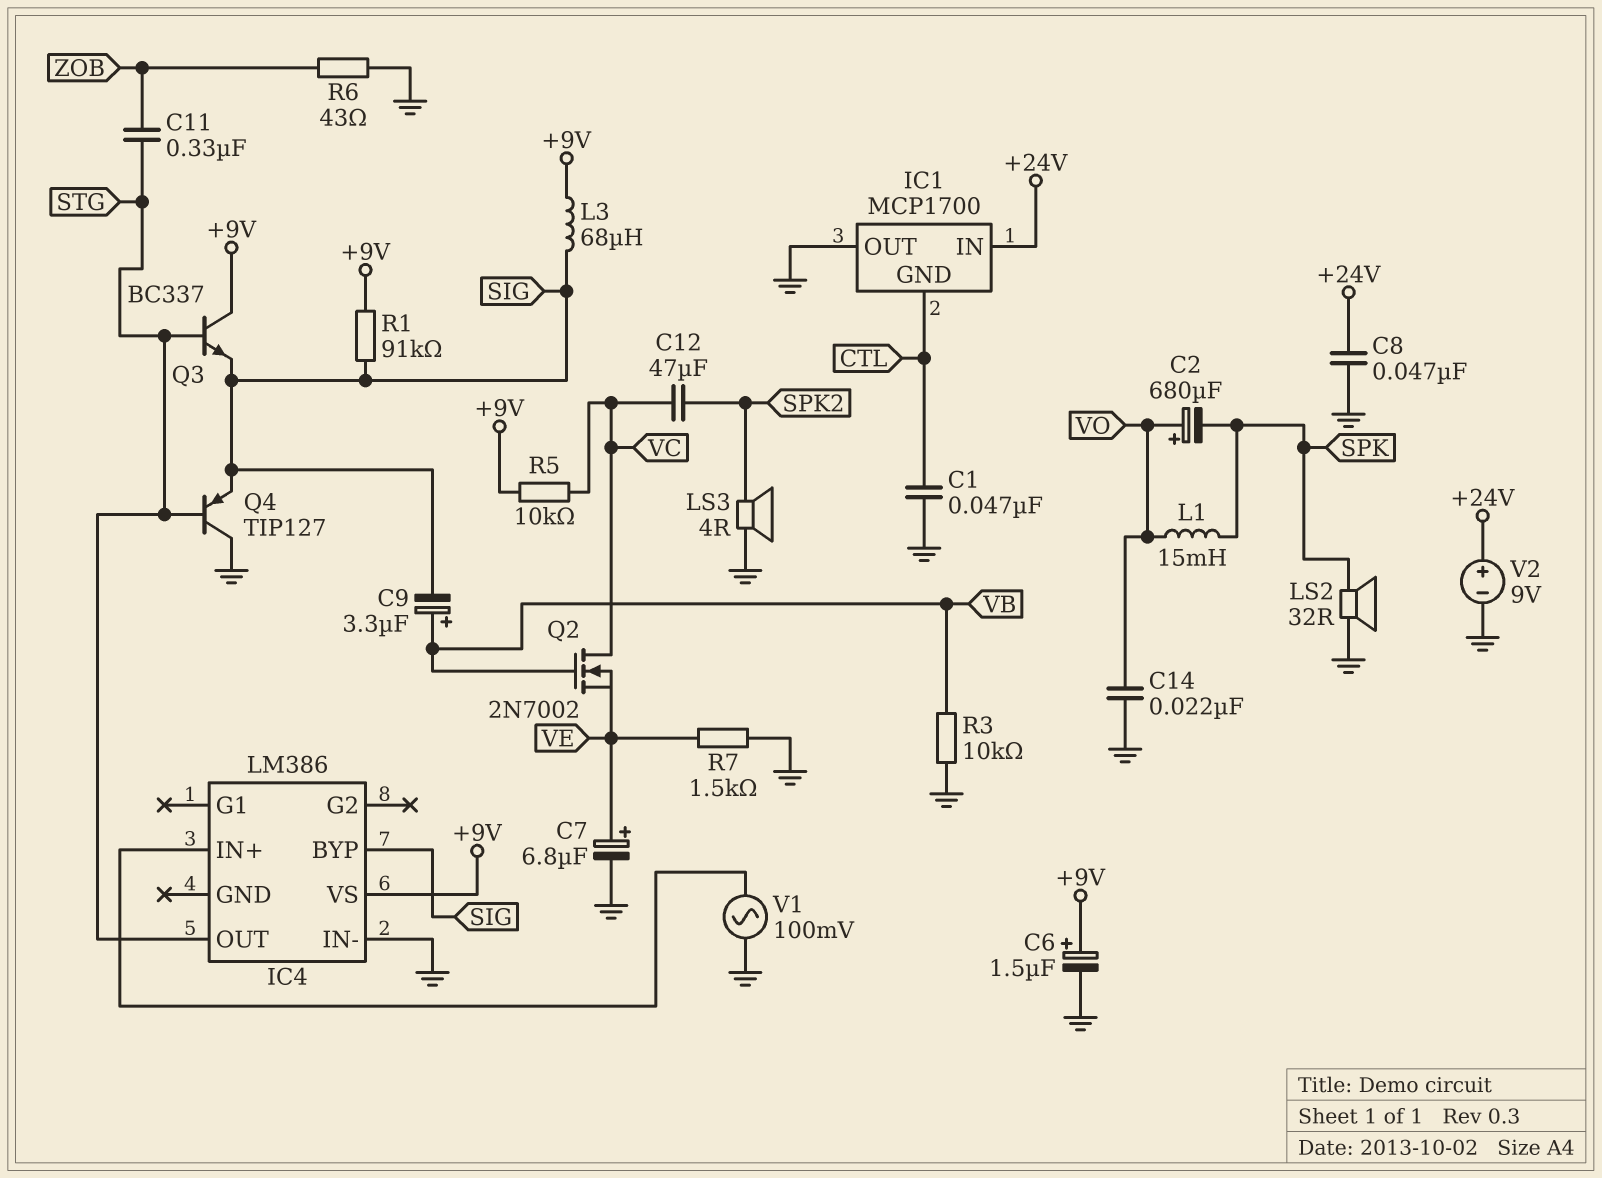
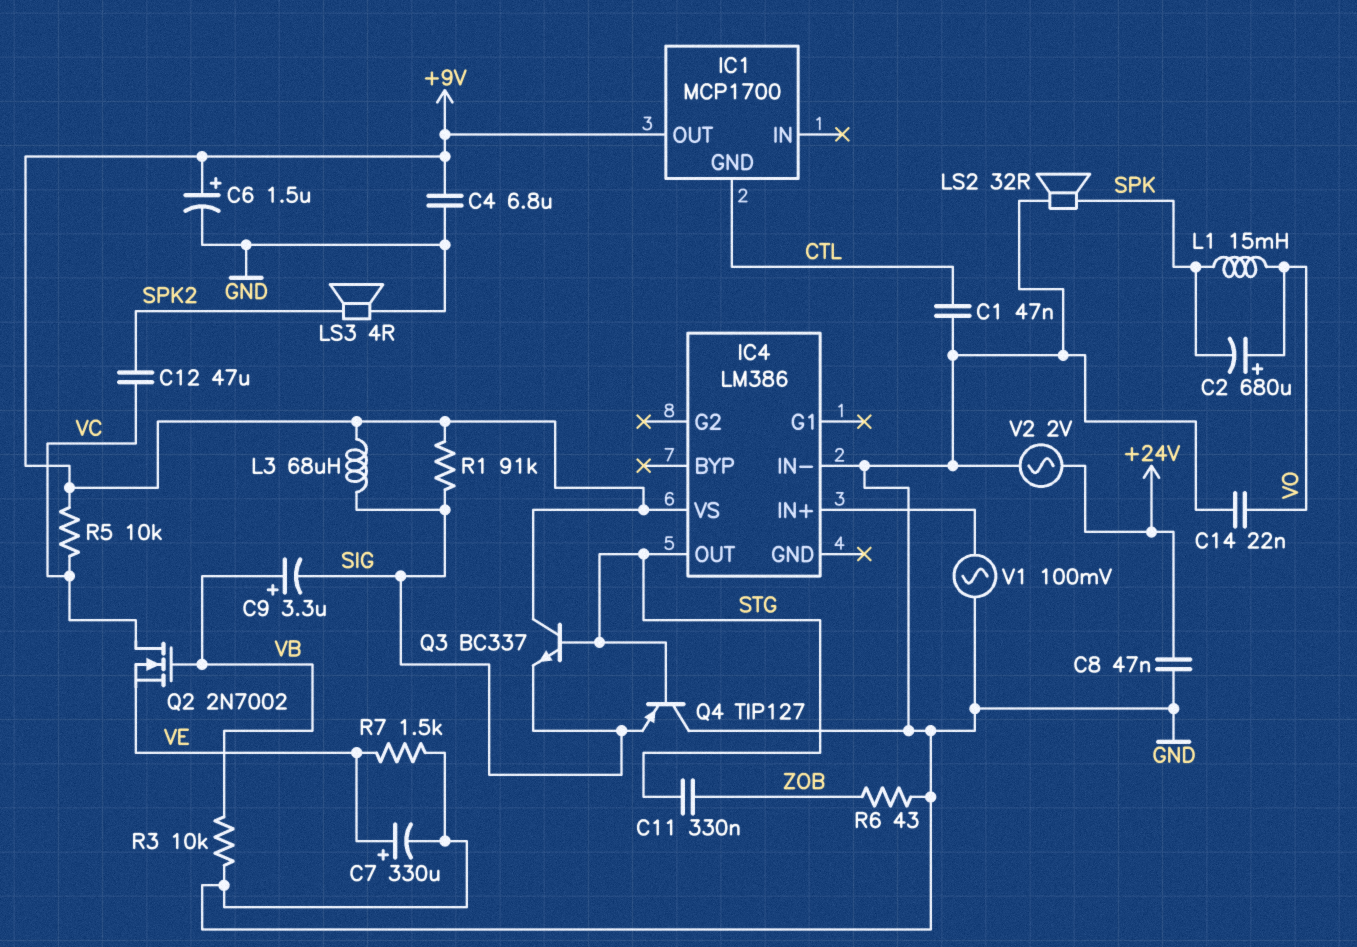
C4: none -> 6.8uF (+9V, GND)
C7: 6.8uF (plus VE, minus GND) -> 330uF (plus VE, minus GND)
IC1 pin IN: +24V -> none
IC1 pin OUT: GND -> +9V
IC4 pin BYP: SIG -> none
V2: 9V (plus +24V, minus GND) -> AC 2V (+24V, GND)

